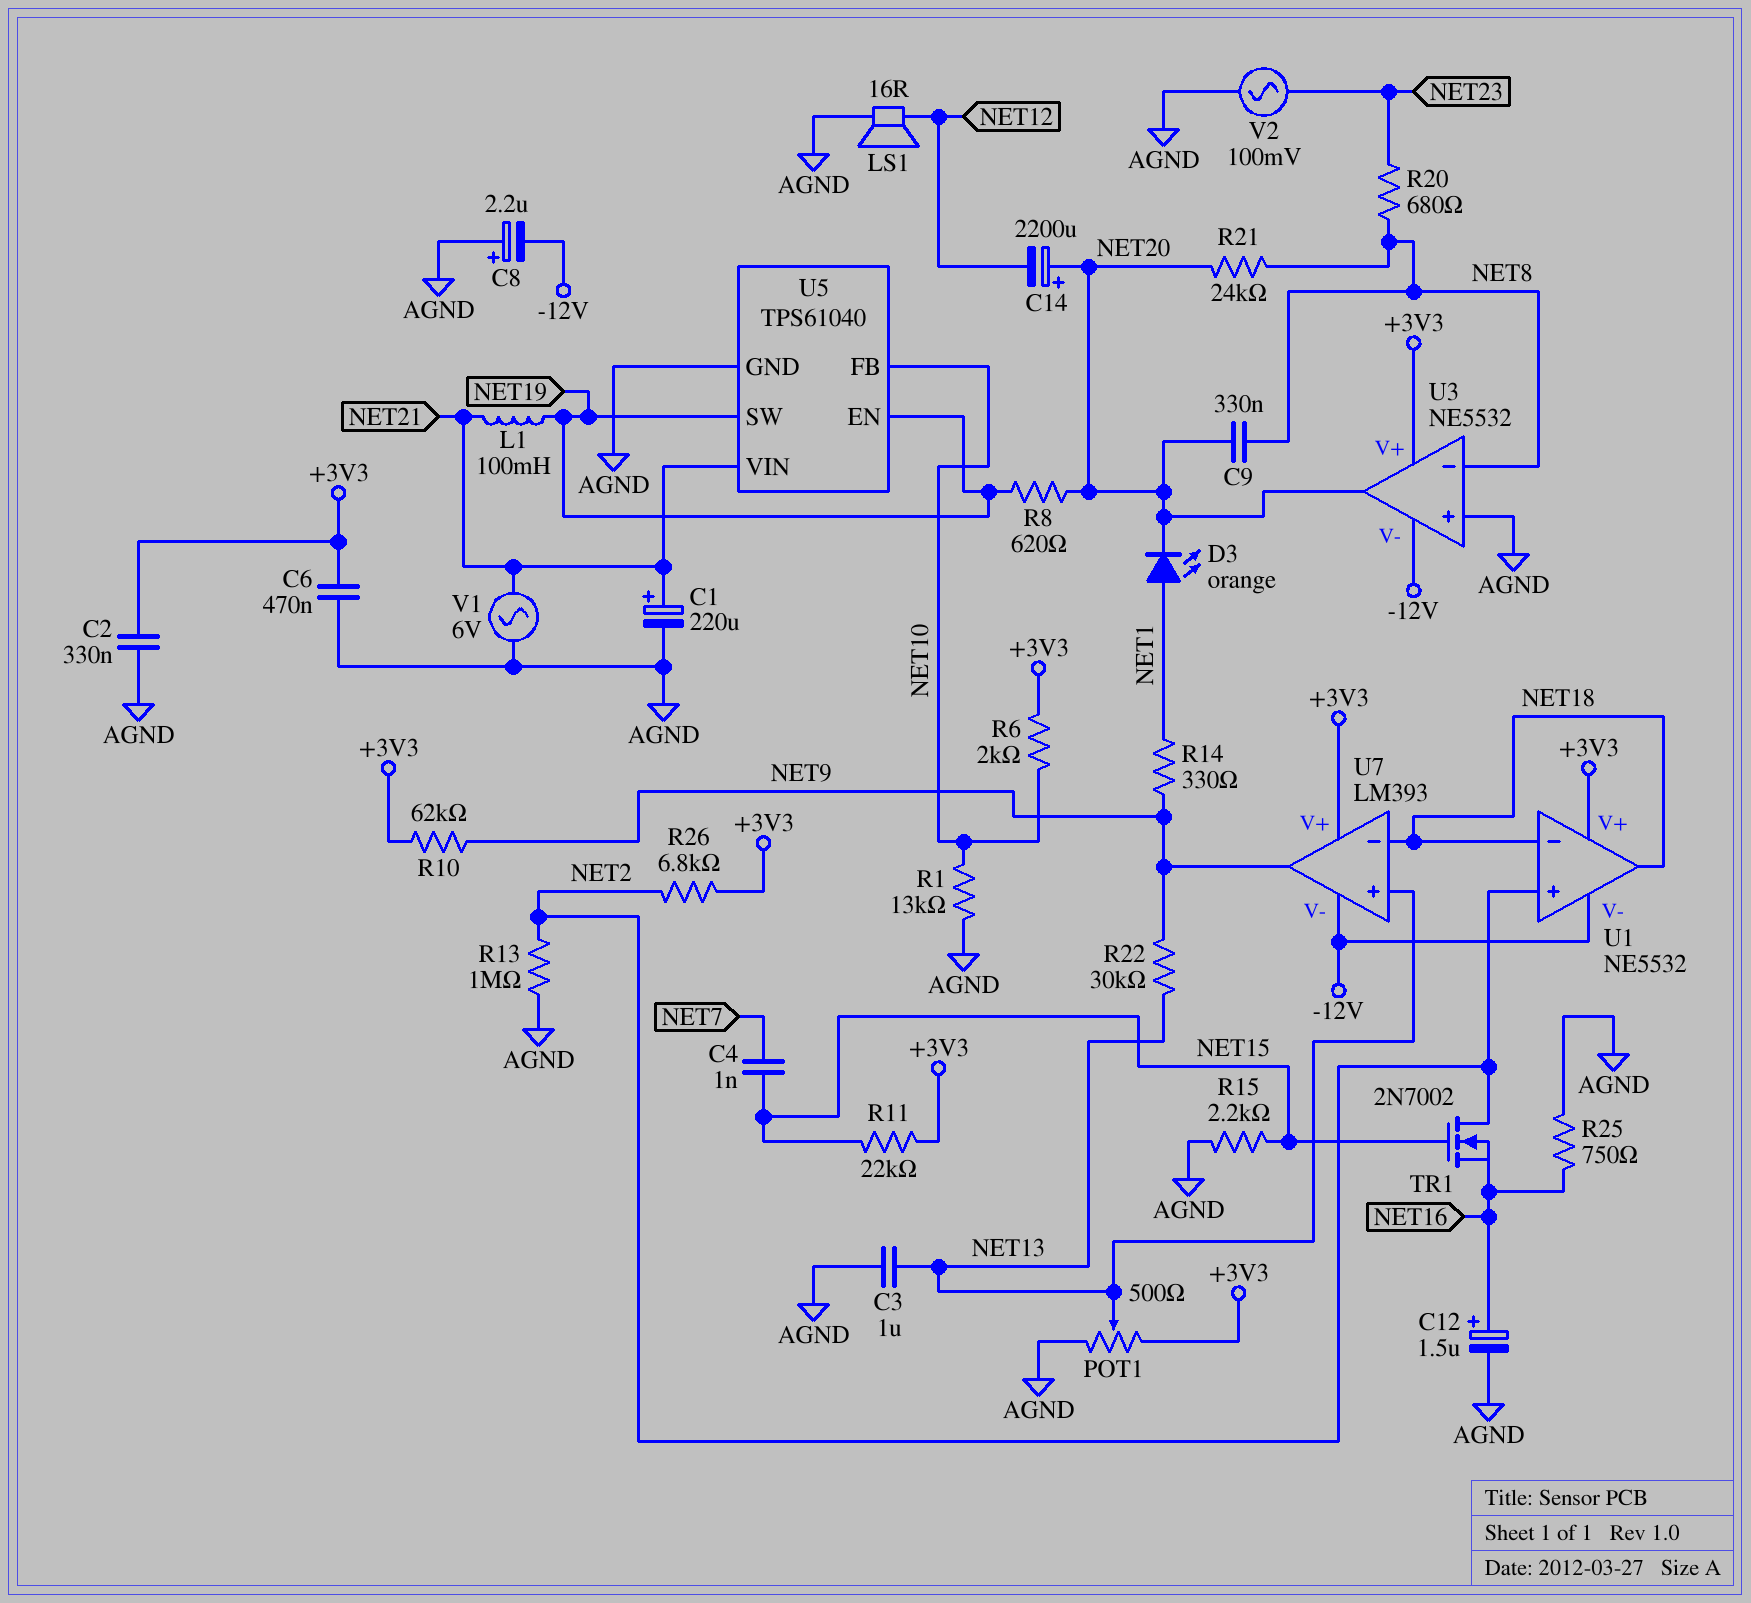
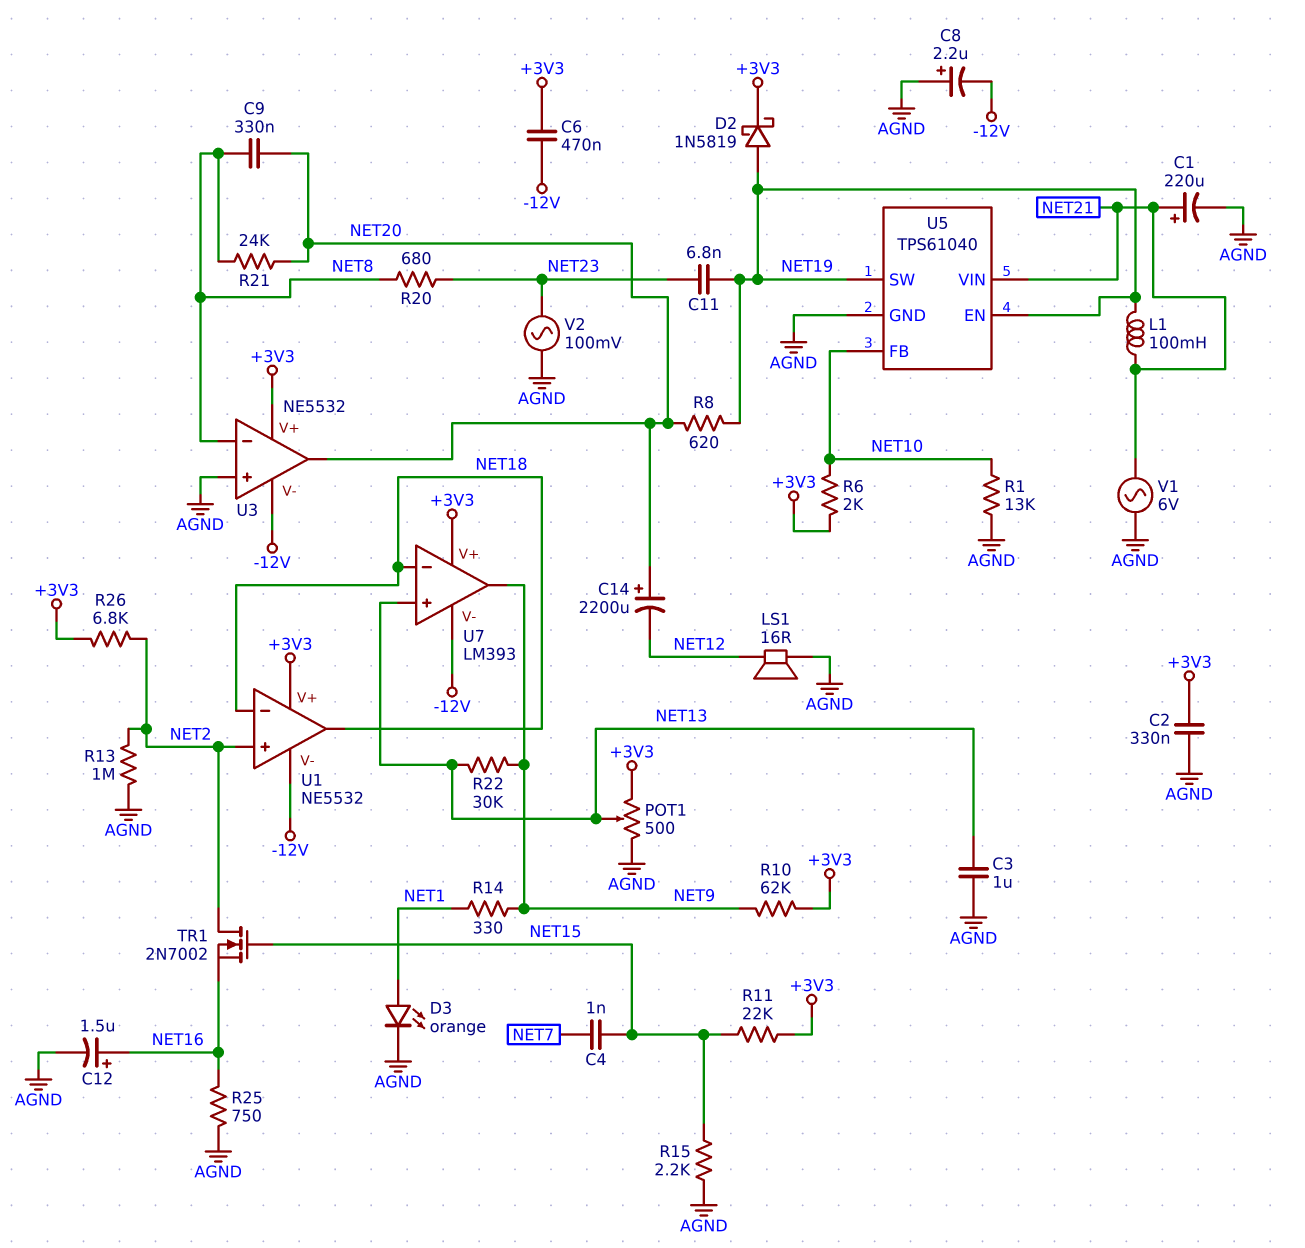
C6: 470nF (+3V3, AGND) -> 470nF (+3V3, -12V)
C11: none -> 6.8nF (NET19, NET23)
D2: none -> schottky 1N5819 (A NET19, K +3V3)
D3: LED orange (A NET1, K NET20) -> LED orange (A NET1, K AGND)

